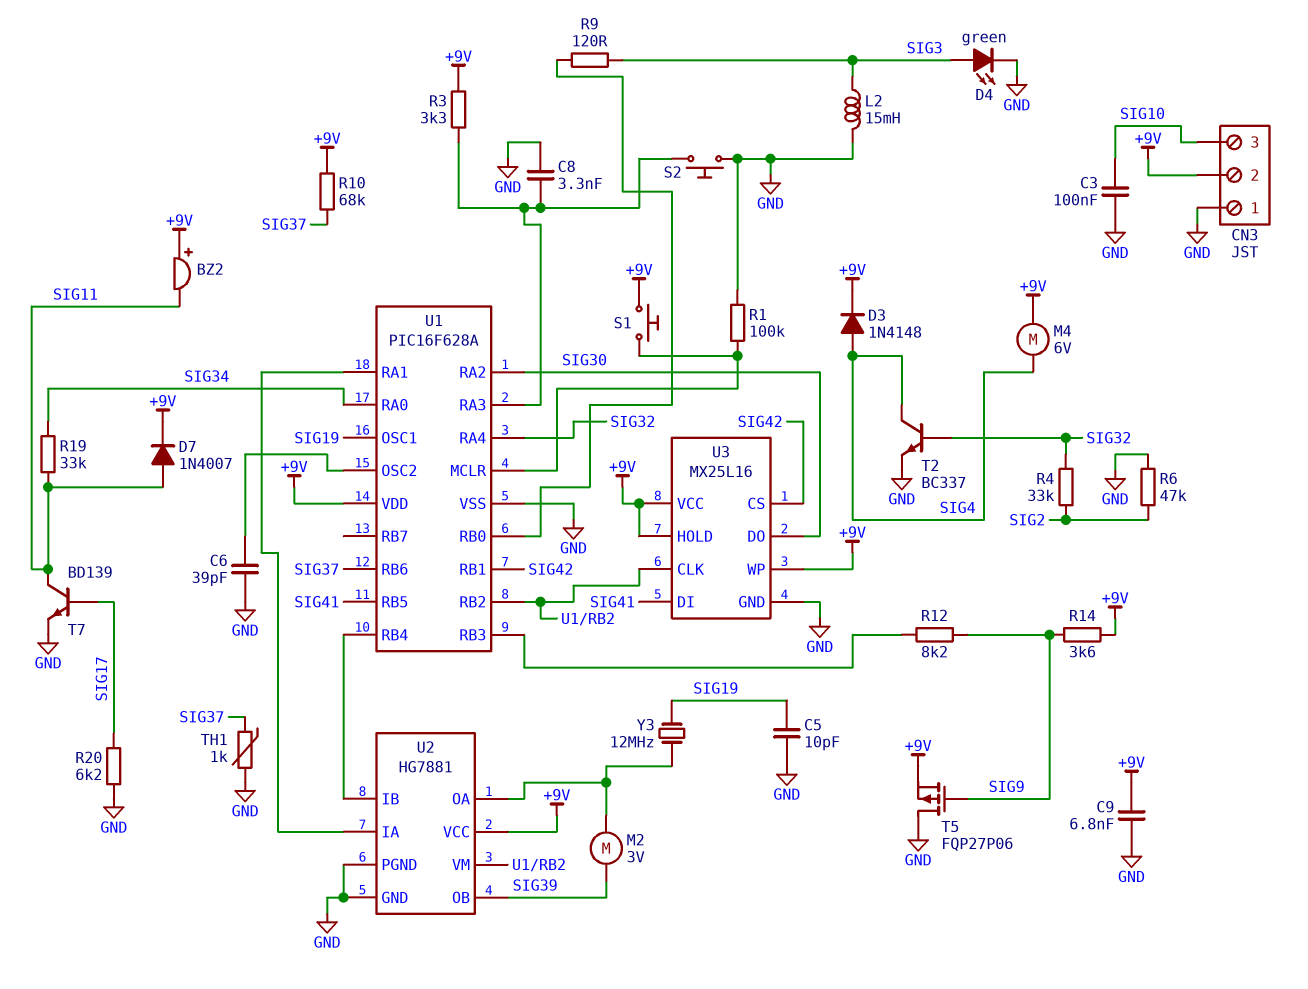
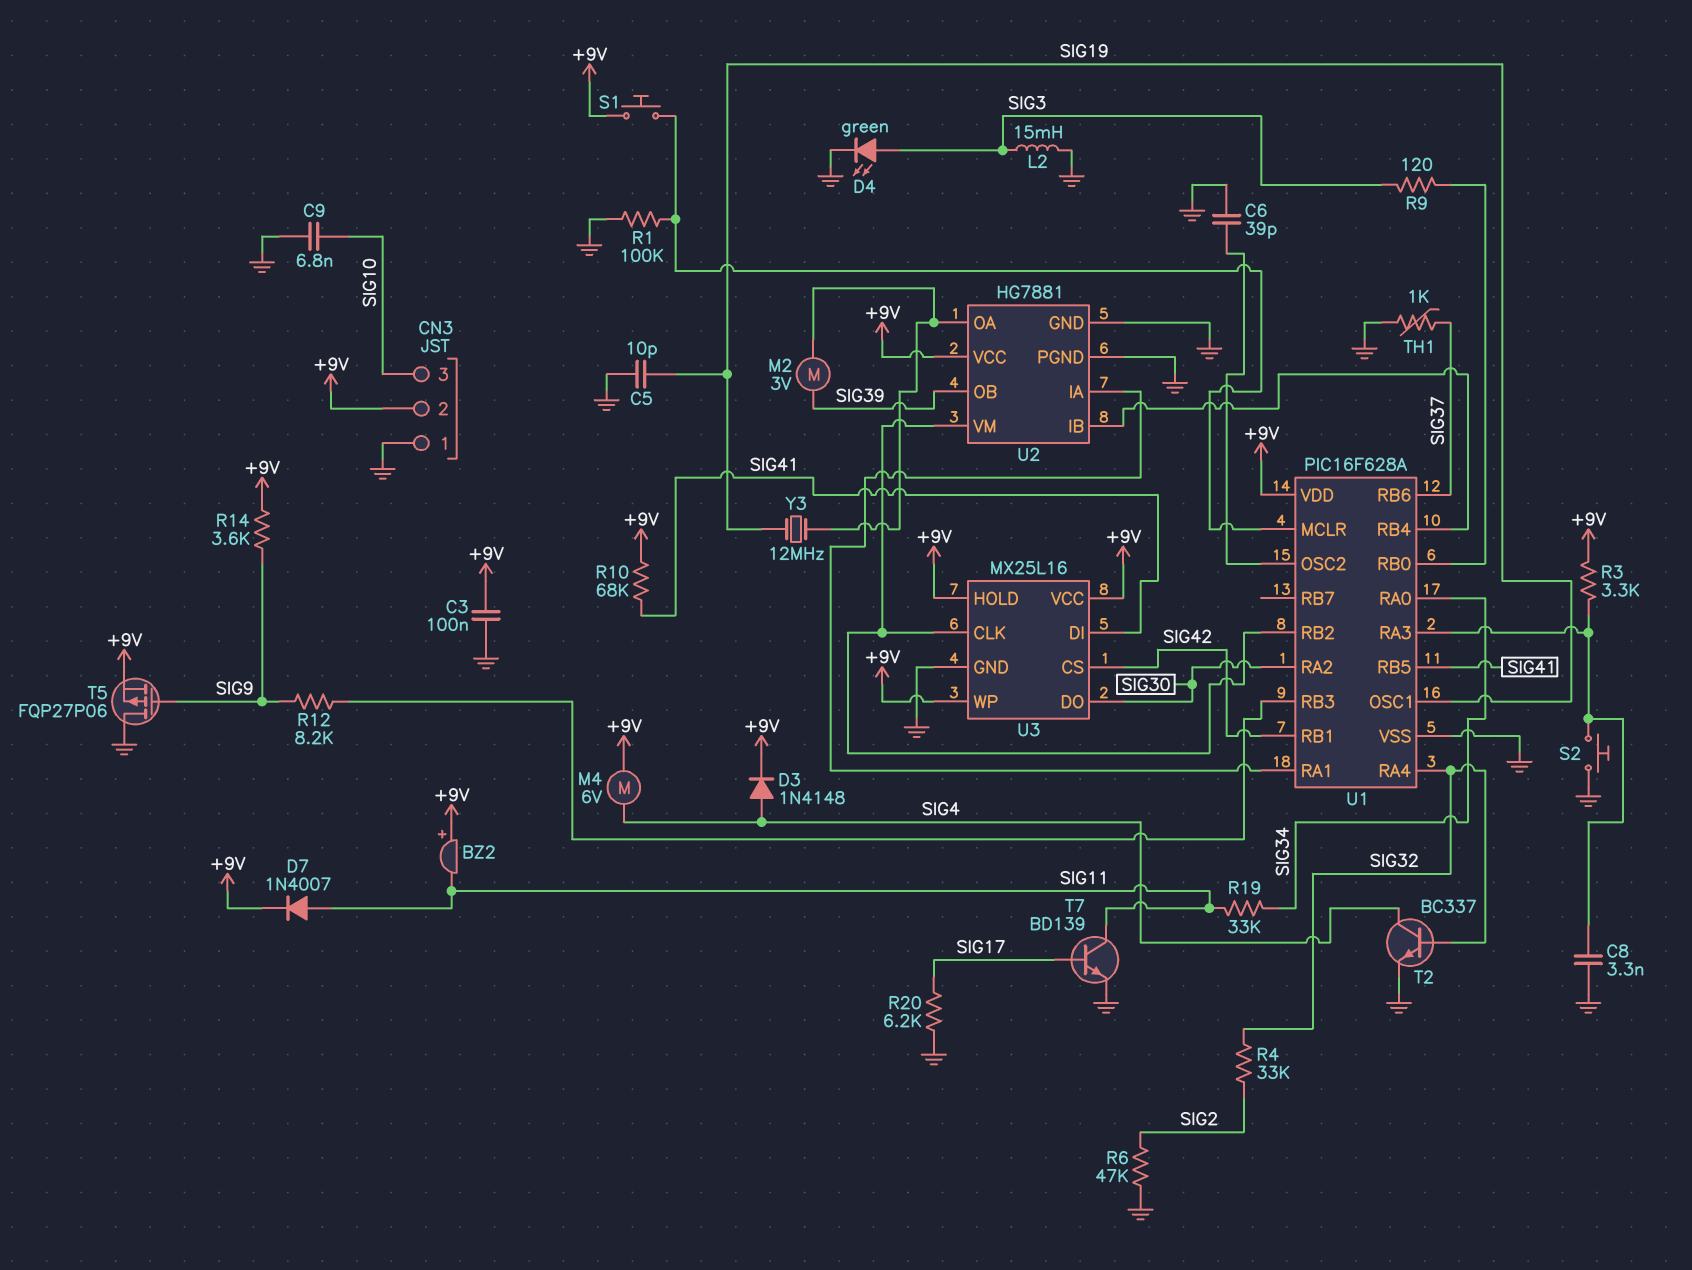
C3: 100nF (GND, SIG10) -> 100nF (+9V, GND)
C9: 6.8nF (+9V, GND) -> 6.8nF (GND, SIG10)
R10: 68k (+9V, SIG37) -> 68k (+9V, SIG41)

